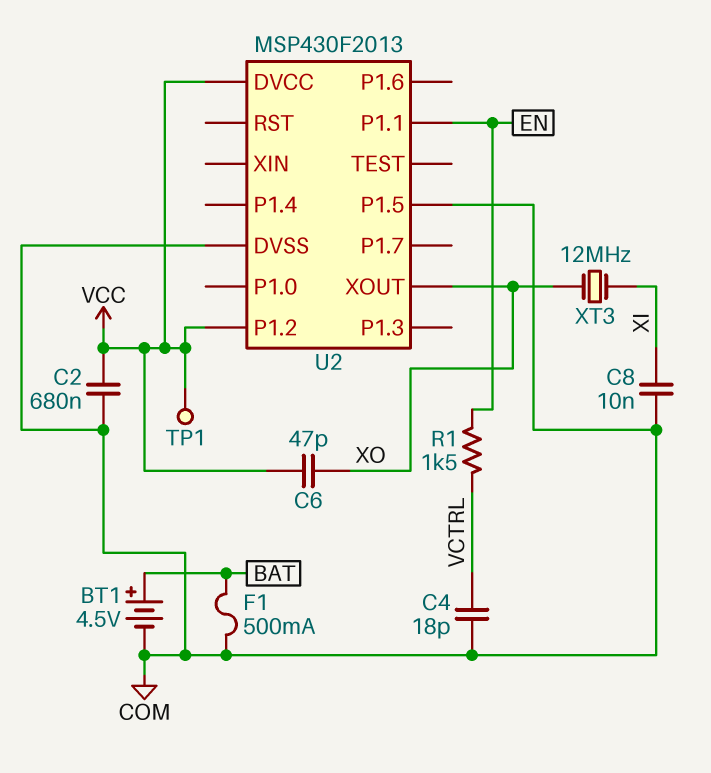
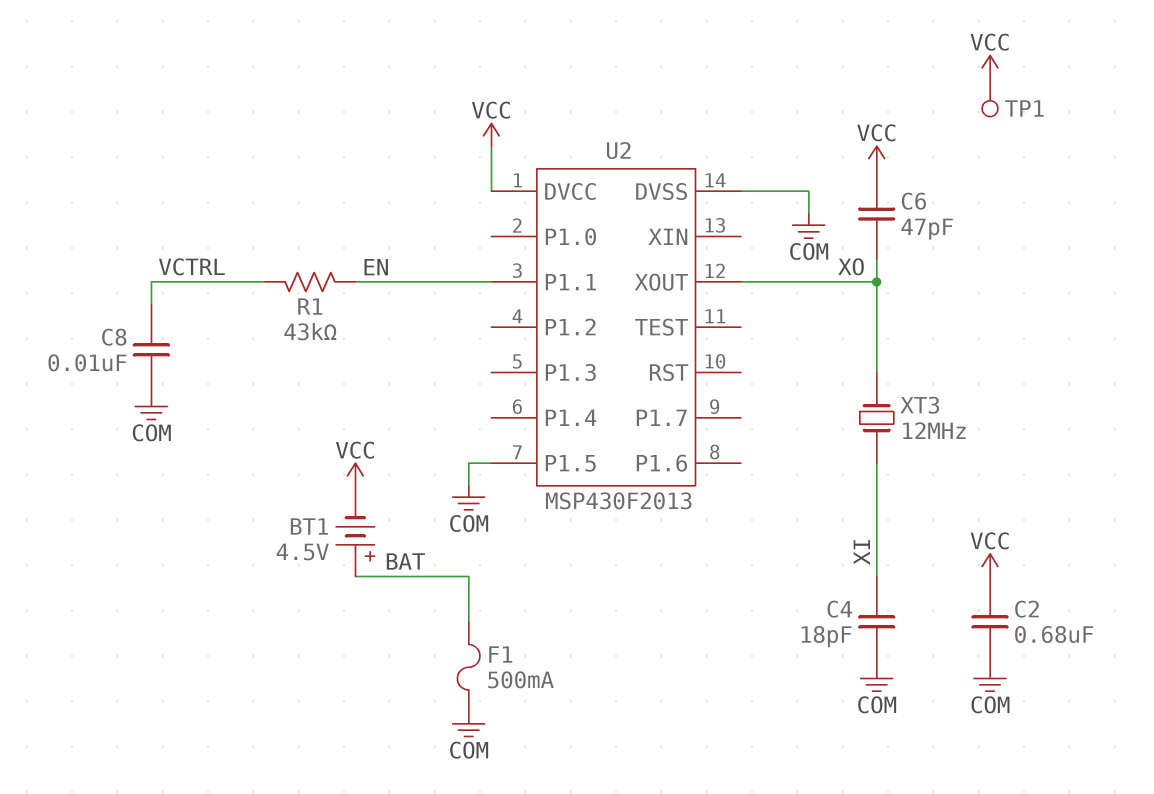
BT1: 4.5V (plus BAT, minus COM) -> 4.5V (plus BAT, minus VCC)
C4: 18pF (COM, VCTRL) -> 18pF (COM, XI)
C8: 10nF (COM, XI) -> 10nF (COM, VCTRL)
R1: 1.5k (EN, VCTRL) -> 43k (EN, VCTRL)
U2 pin P1.2: VCC -> none

